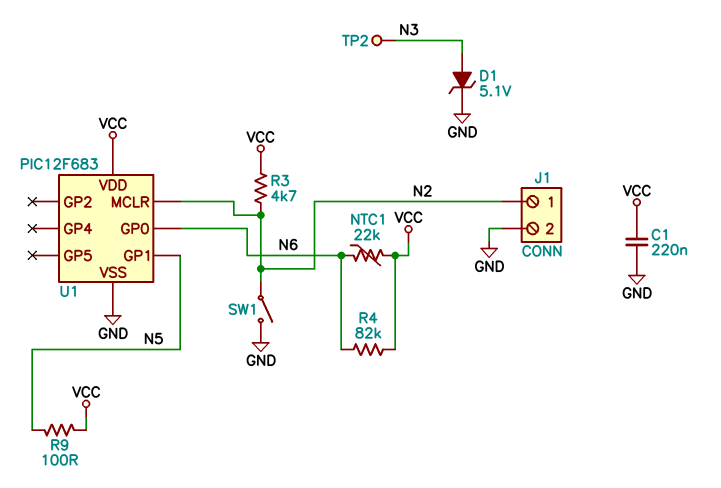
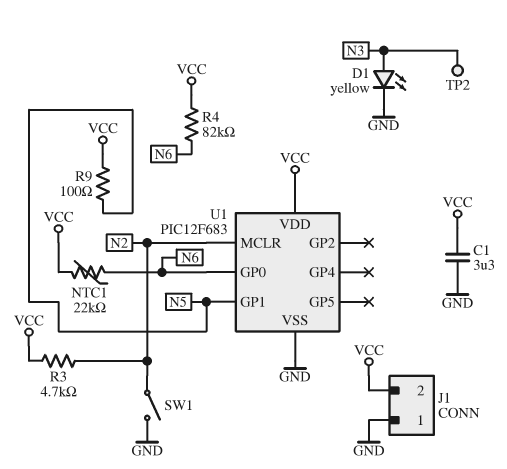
C1: 220nF (GND, VCC) -> 3.3uF (GND, VCC)
D1: zener 5.1V (A N3, K GND) -> LED yellow (A N3, K GND)
J1 pin 1: N2 -> GND
J1 pin 2: GND -> VCC

